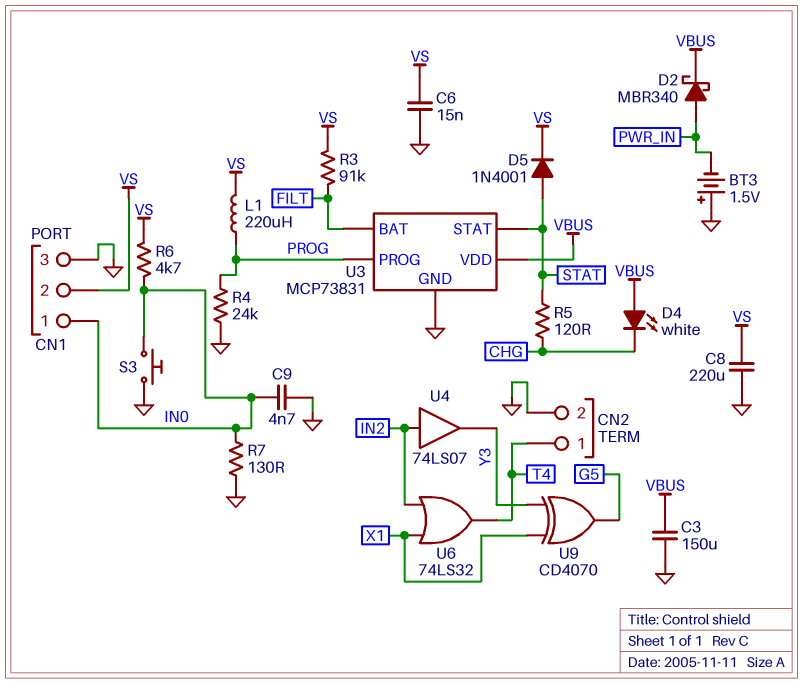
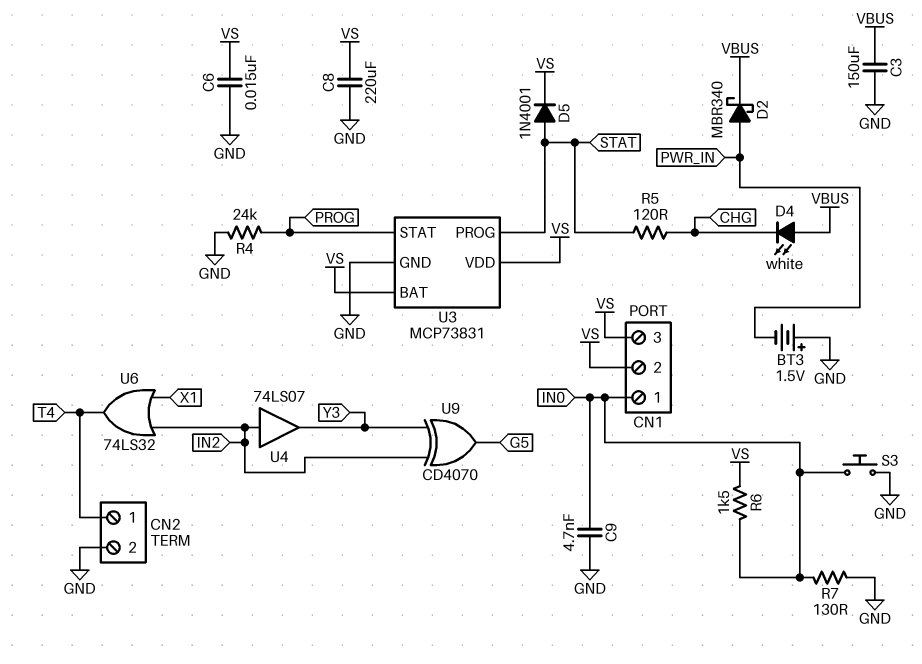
CN1 pin 3: GND -> VS
L1: 220uH (PROG, VS) -> none
R3: 91k (FILT, VS) -> none
R6: 4.7k (IN0, VS) -> 1.5k (IN0, VS)
U3 pin BAT: FILT -> VS
U3 pin PROG: PROG -> STAT
U3 pin STAT: STAT -> PROG
U3 pin VDD: VBUS -> VS
U9: XOR CD4070 (in X1, in Y3, out G5) -> XOR CD4070 (in IN2, in Y3, out G5)

